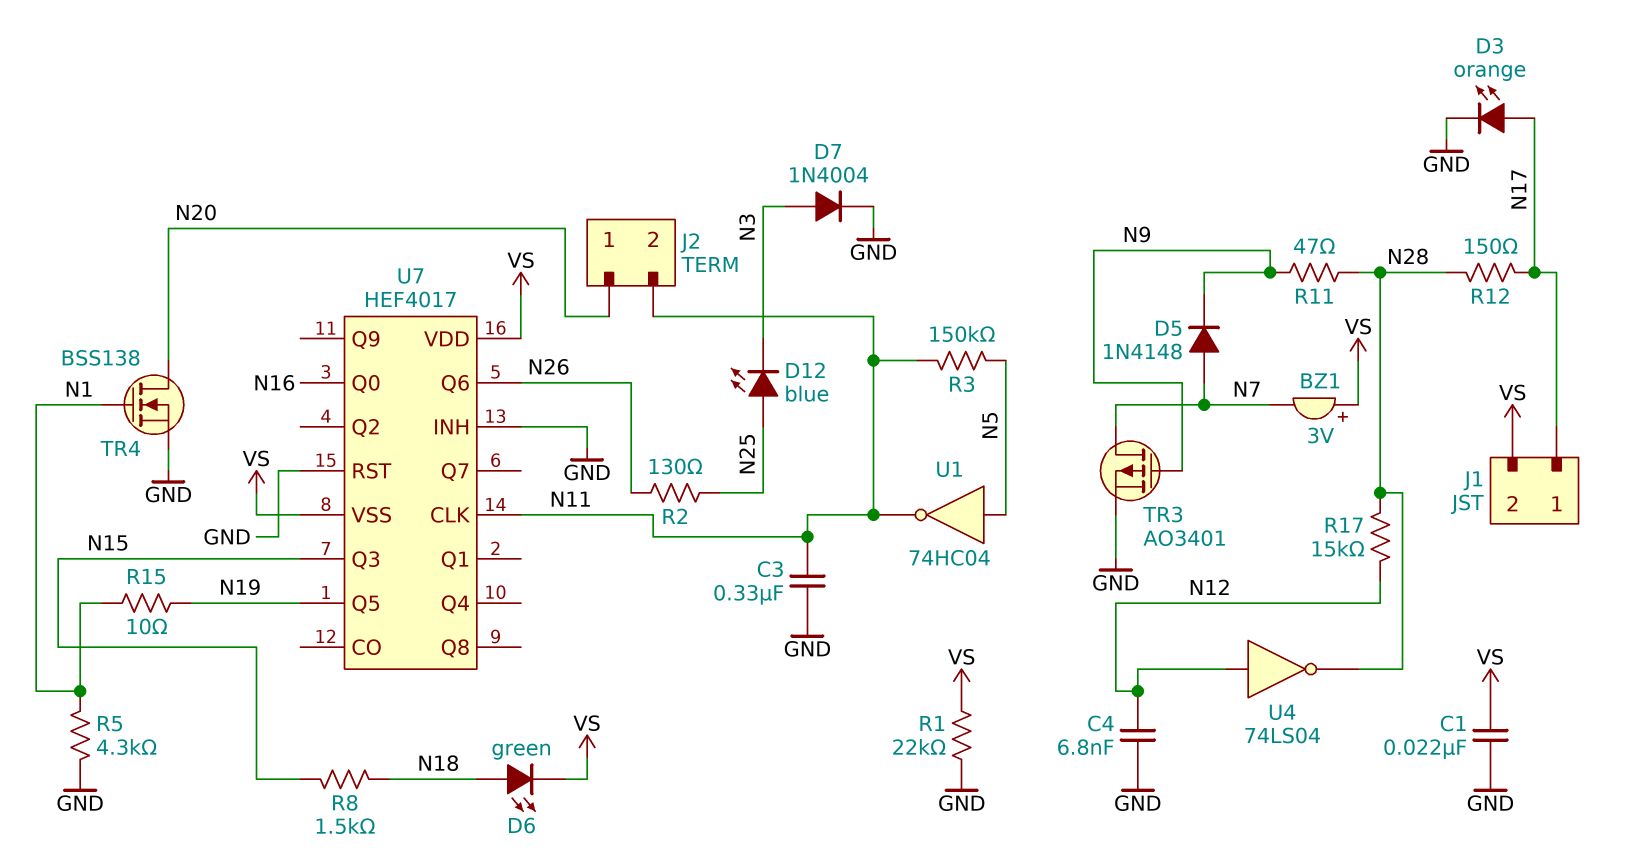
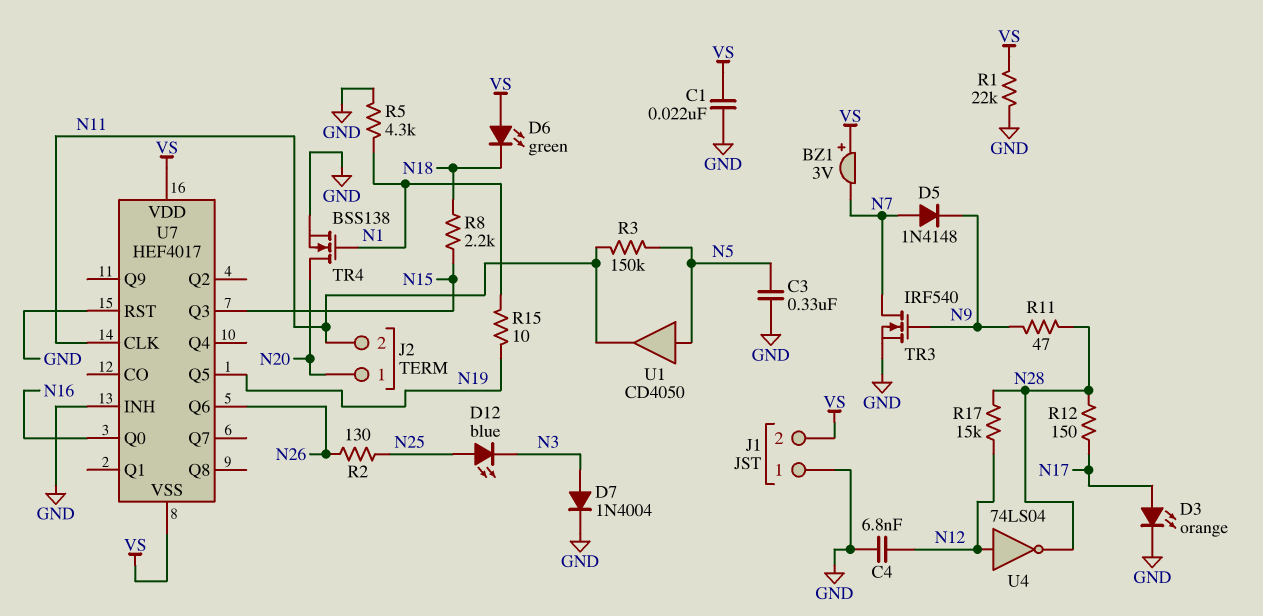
C3: 330nF (GND, N11) -> 330nF (GND, N5)
D6: LED green (A N18, K VS) -> LED green (A VS, K N18)
J1 pin 1: N17 -> GND
R8: 1.5k (N15, N18) -> 2.2k (N15, N18)
TR3: PMOS AO3401 (G N9, D N7, S GND) -> NMOS IRF540 (G N9, D N7, S GND)
U1: NOT 74HC04 (in N5, out N11) -> buffer CD4050 (in N5, out N11)

